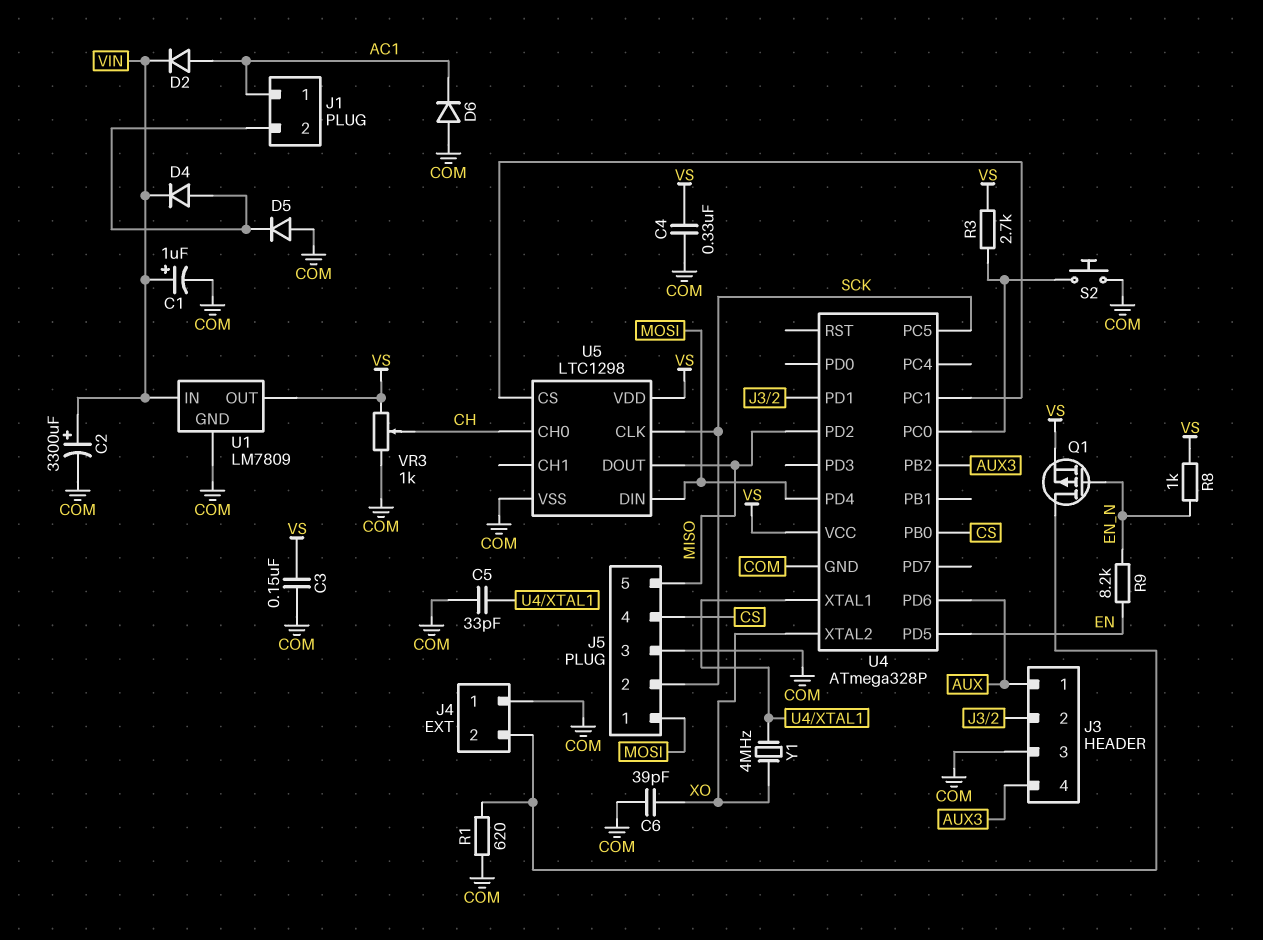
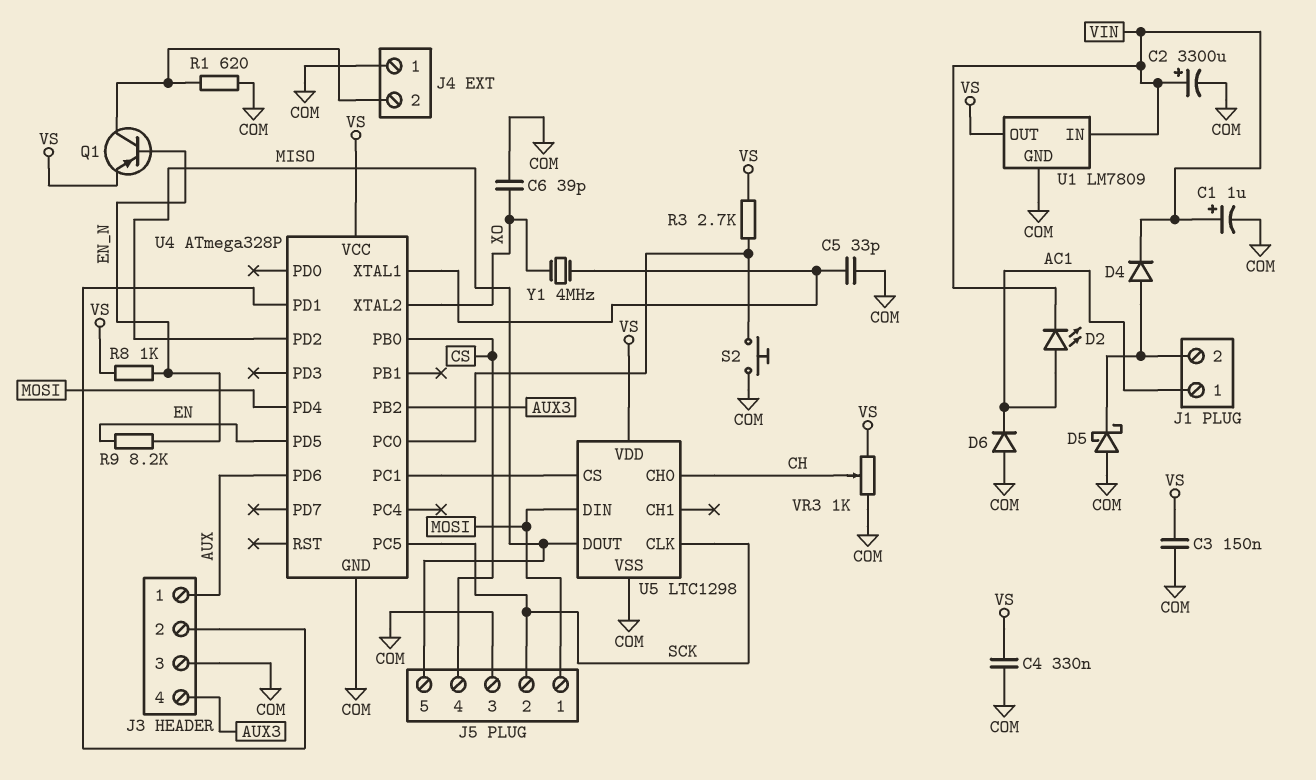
D2: diode (A AC1, K VIN) -> LED (A AC1, K VIN)
D5: diode (A COM, K J1/2) -> schottky (A COM, K J1/2)
Q1: PMOS (G EN_N, D J4/2, S VS) -> PNP (B EN_N, C J4/2, E VS)

